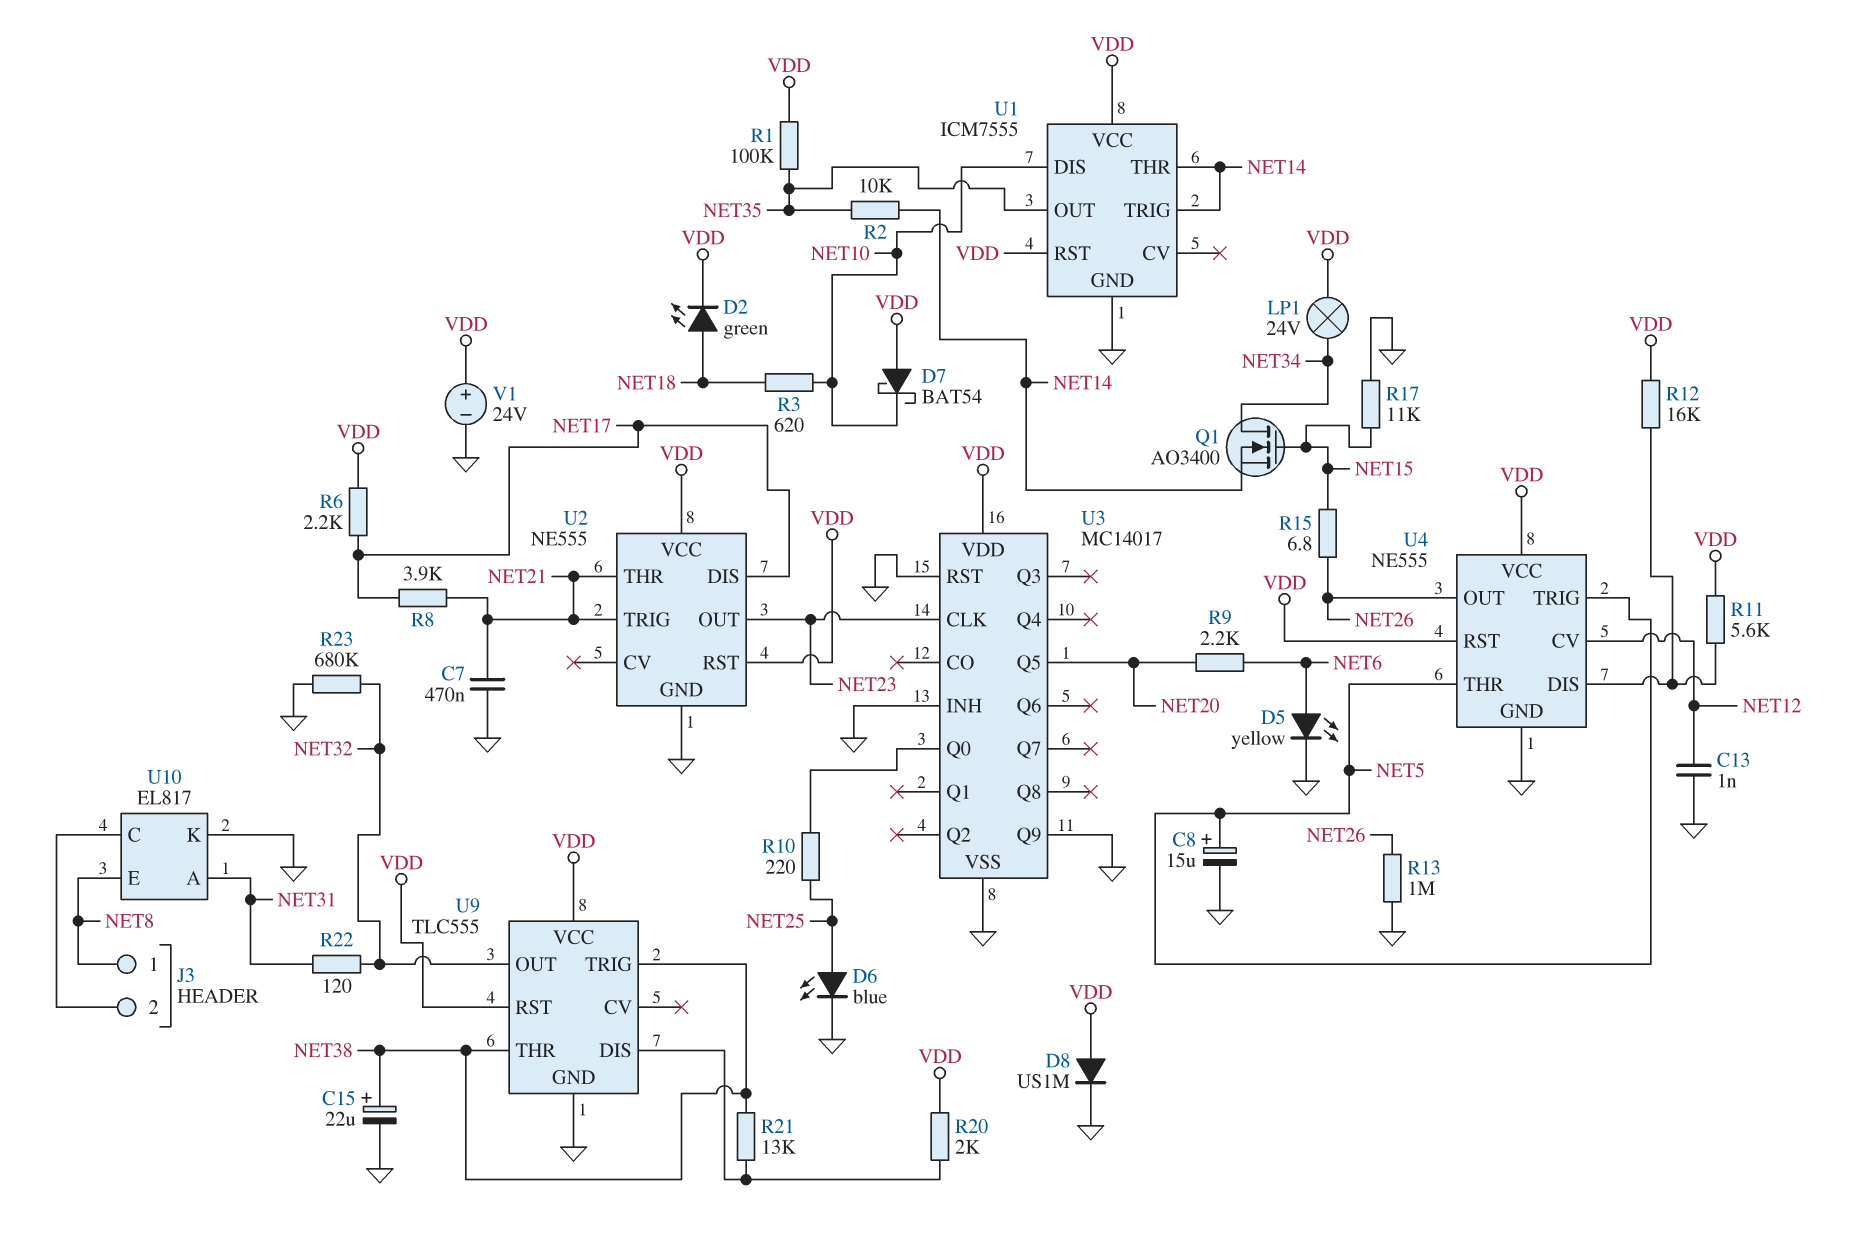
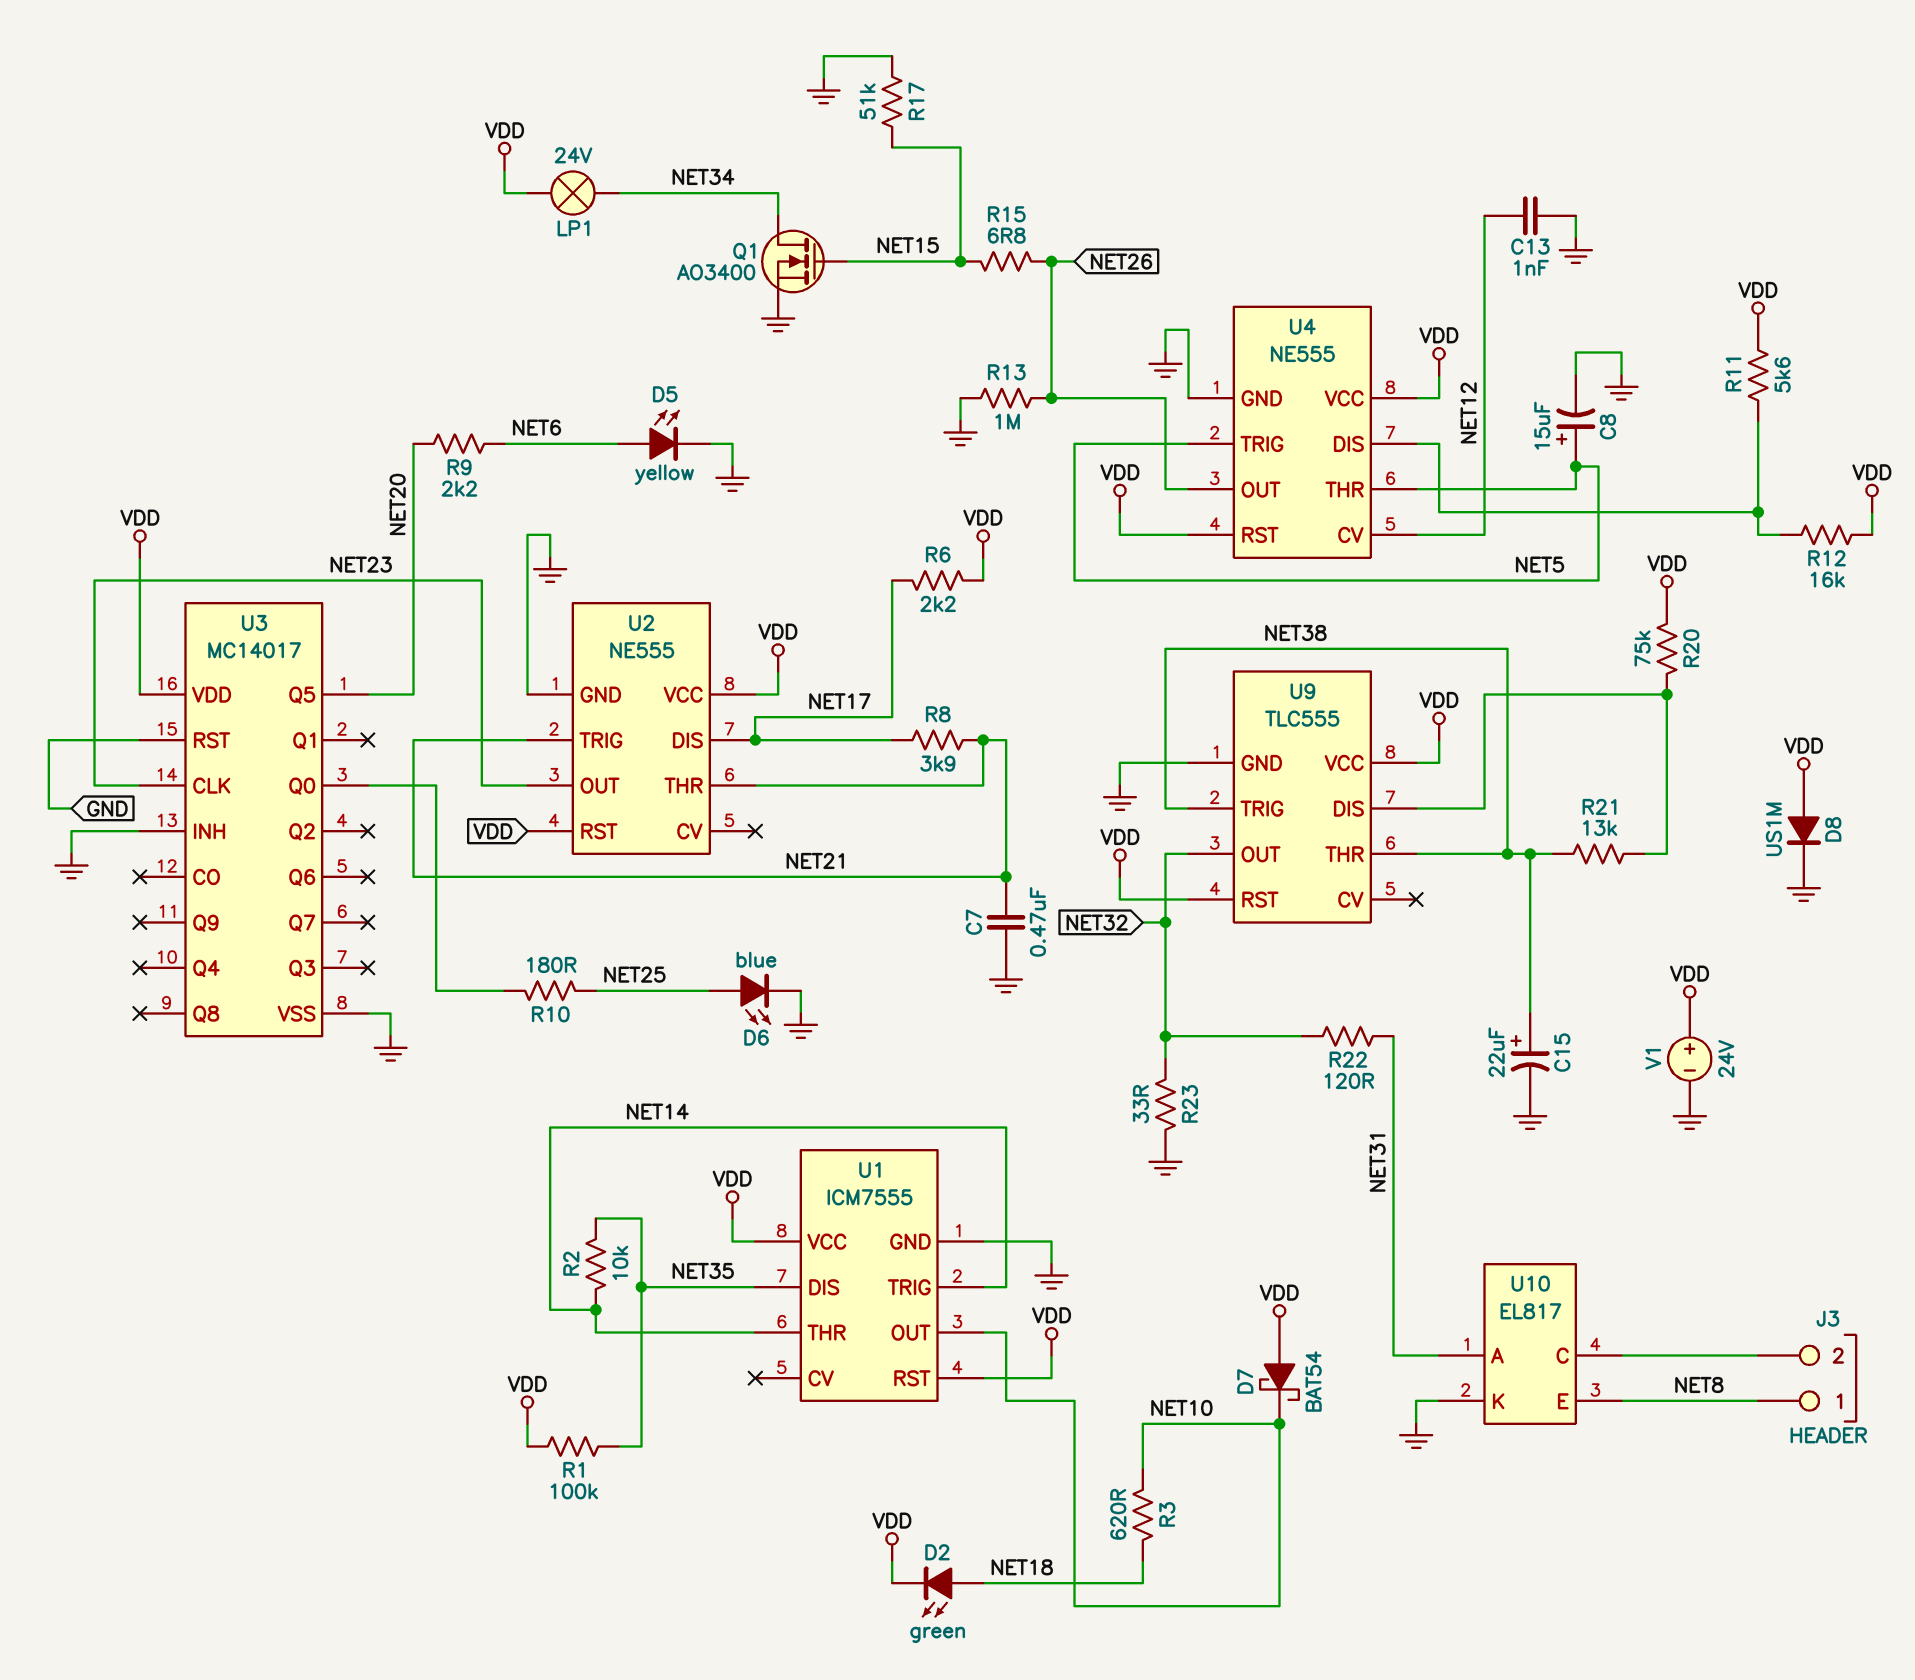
Q1: NMOS AO3400 (G NET15, D NET34, S NET14) -> NMOS AO3400 (G NET15, D NET34, S GND)
R10: 220 (NET25, U3/Q0) -> 180 (NET25, U3/Q0)
R17: 11k (GND, NET15) -> 51k (GND, NET15)
R20: 2k (U9/DIS, VDD) -> 75k (U9/DIS, VDD)
R23: 680k (GND, NET32) -> 33 (GND, NET32)
U1 pin DIS: NET10 -> NET35
U1 pin OUT: NET35 -> NET10
U3 pin Q9: GND -> none

